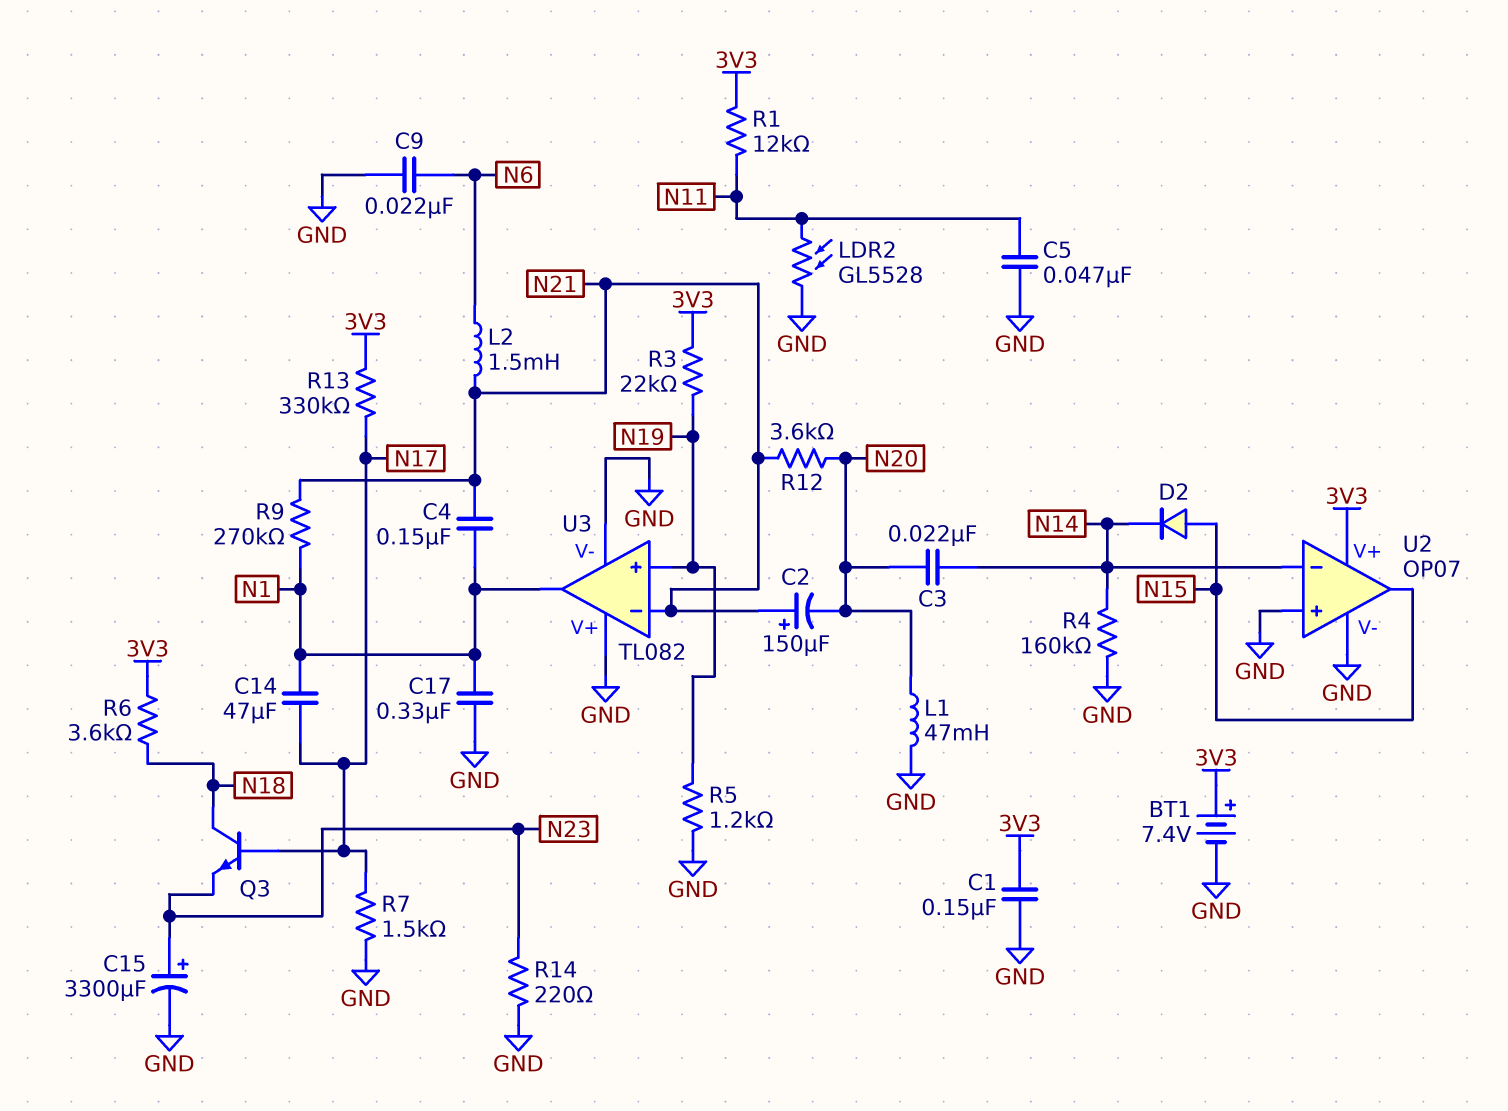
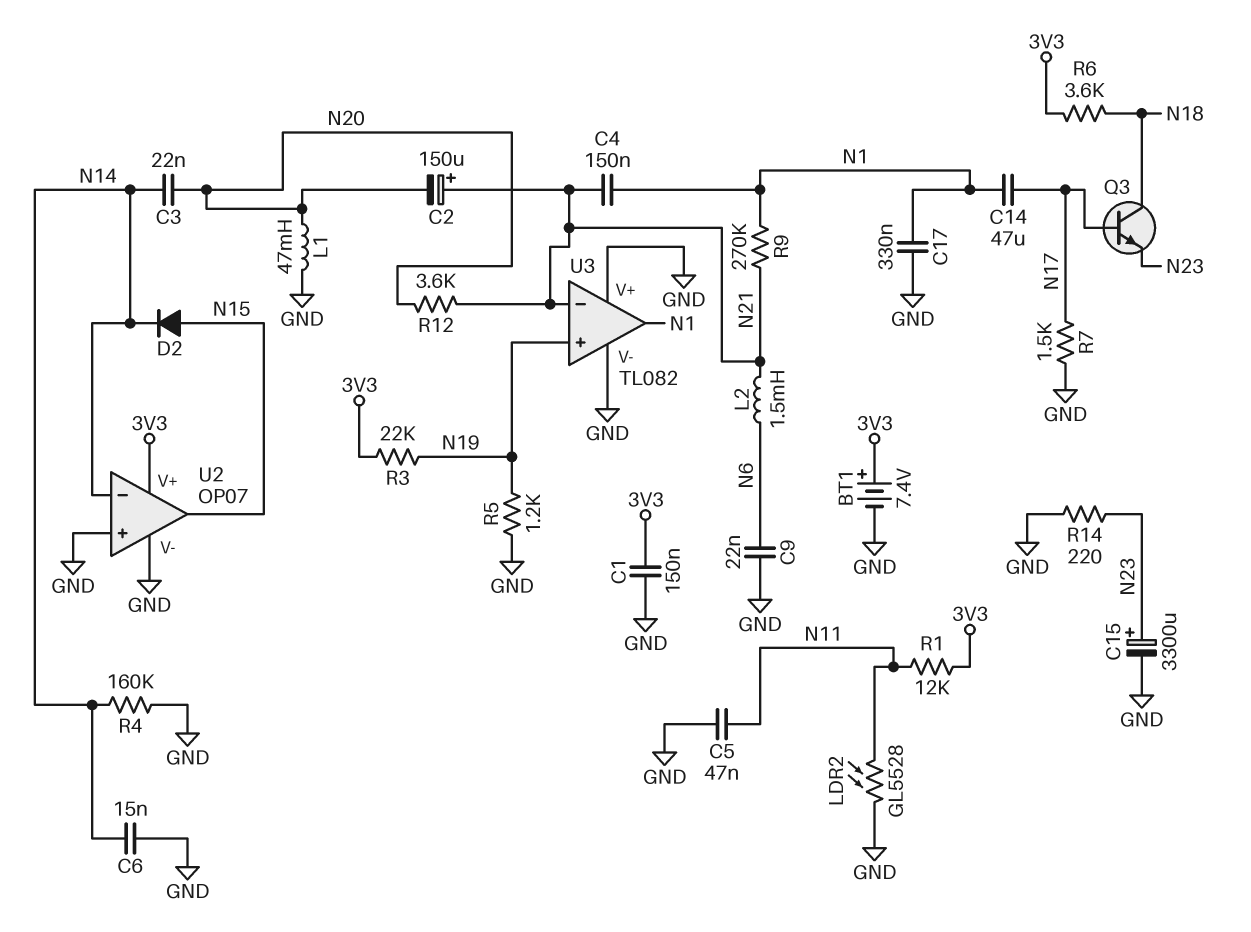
C6: none -> 15nF (GND, N14)
R13: 330k (3V3, N17) -> none

